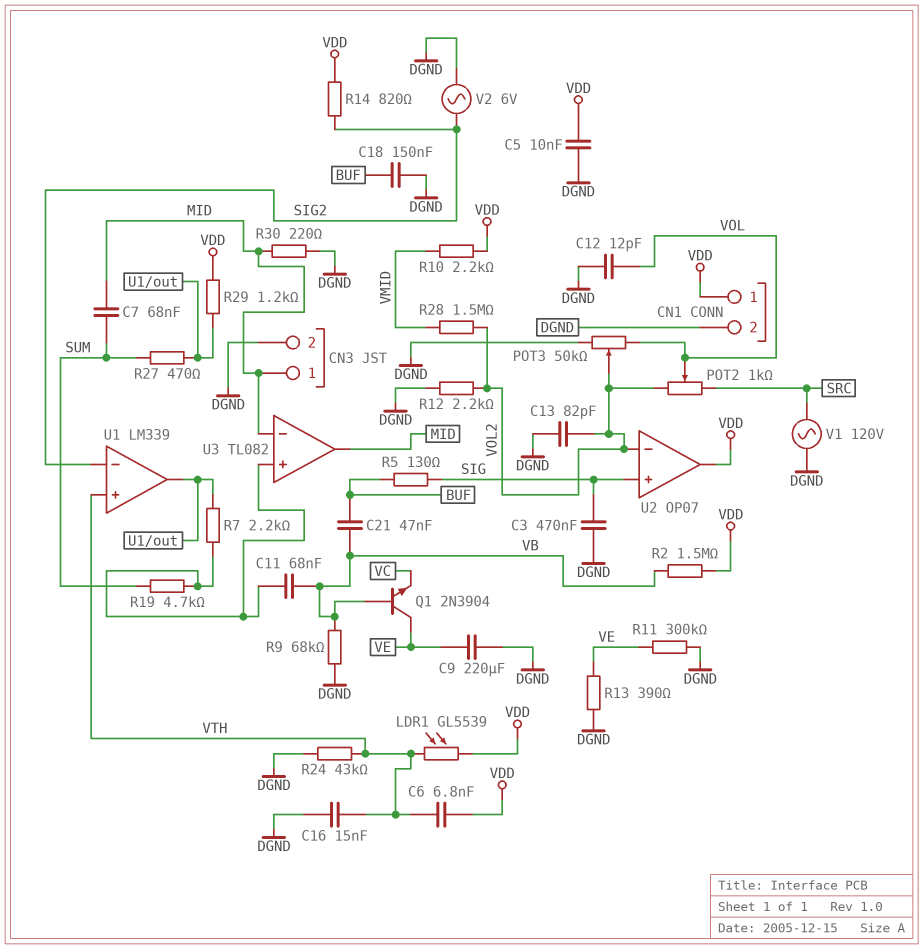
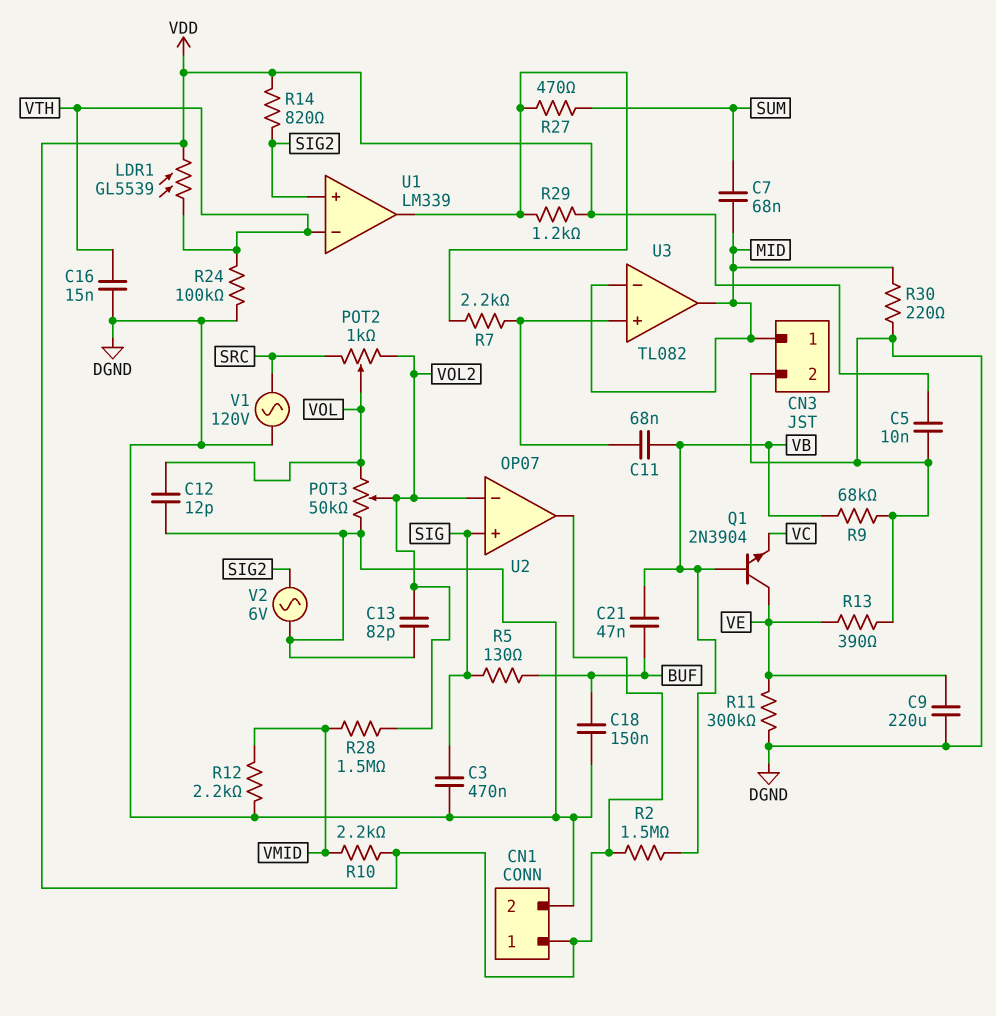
C6: 6.8nF (VDD, VTH) -> none
R12: 2.2k (DGND, VOL2) -> 2.2k (DGND, VMID)
R19: 4.7k (SUM, U3/in+) -> none
R24: 43k (DGND, VTH) -> 100k (DGND, VTH)
U1 pin in+: VTH -> SIG2
U1 pin in-: SIG2 -> VTH

